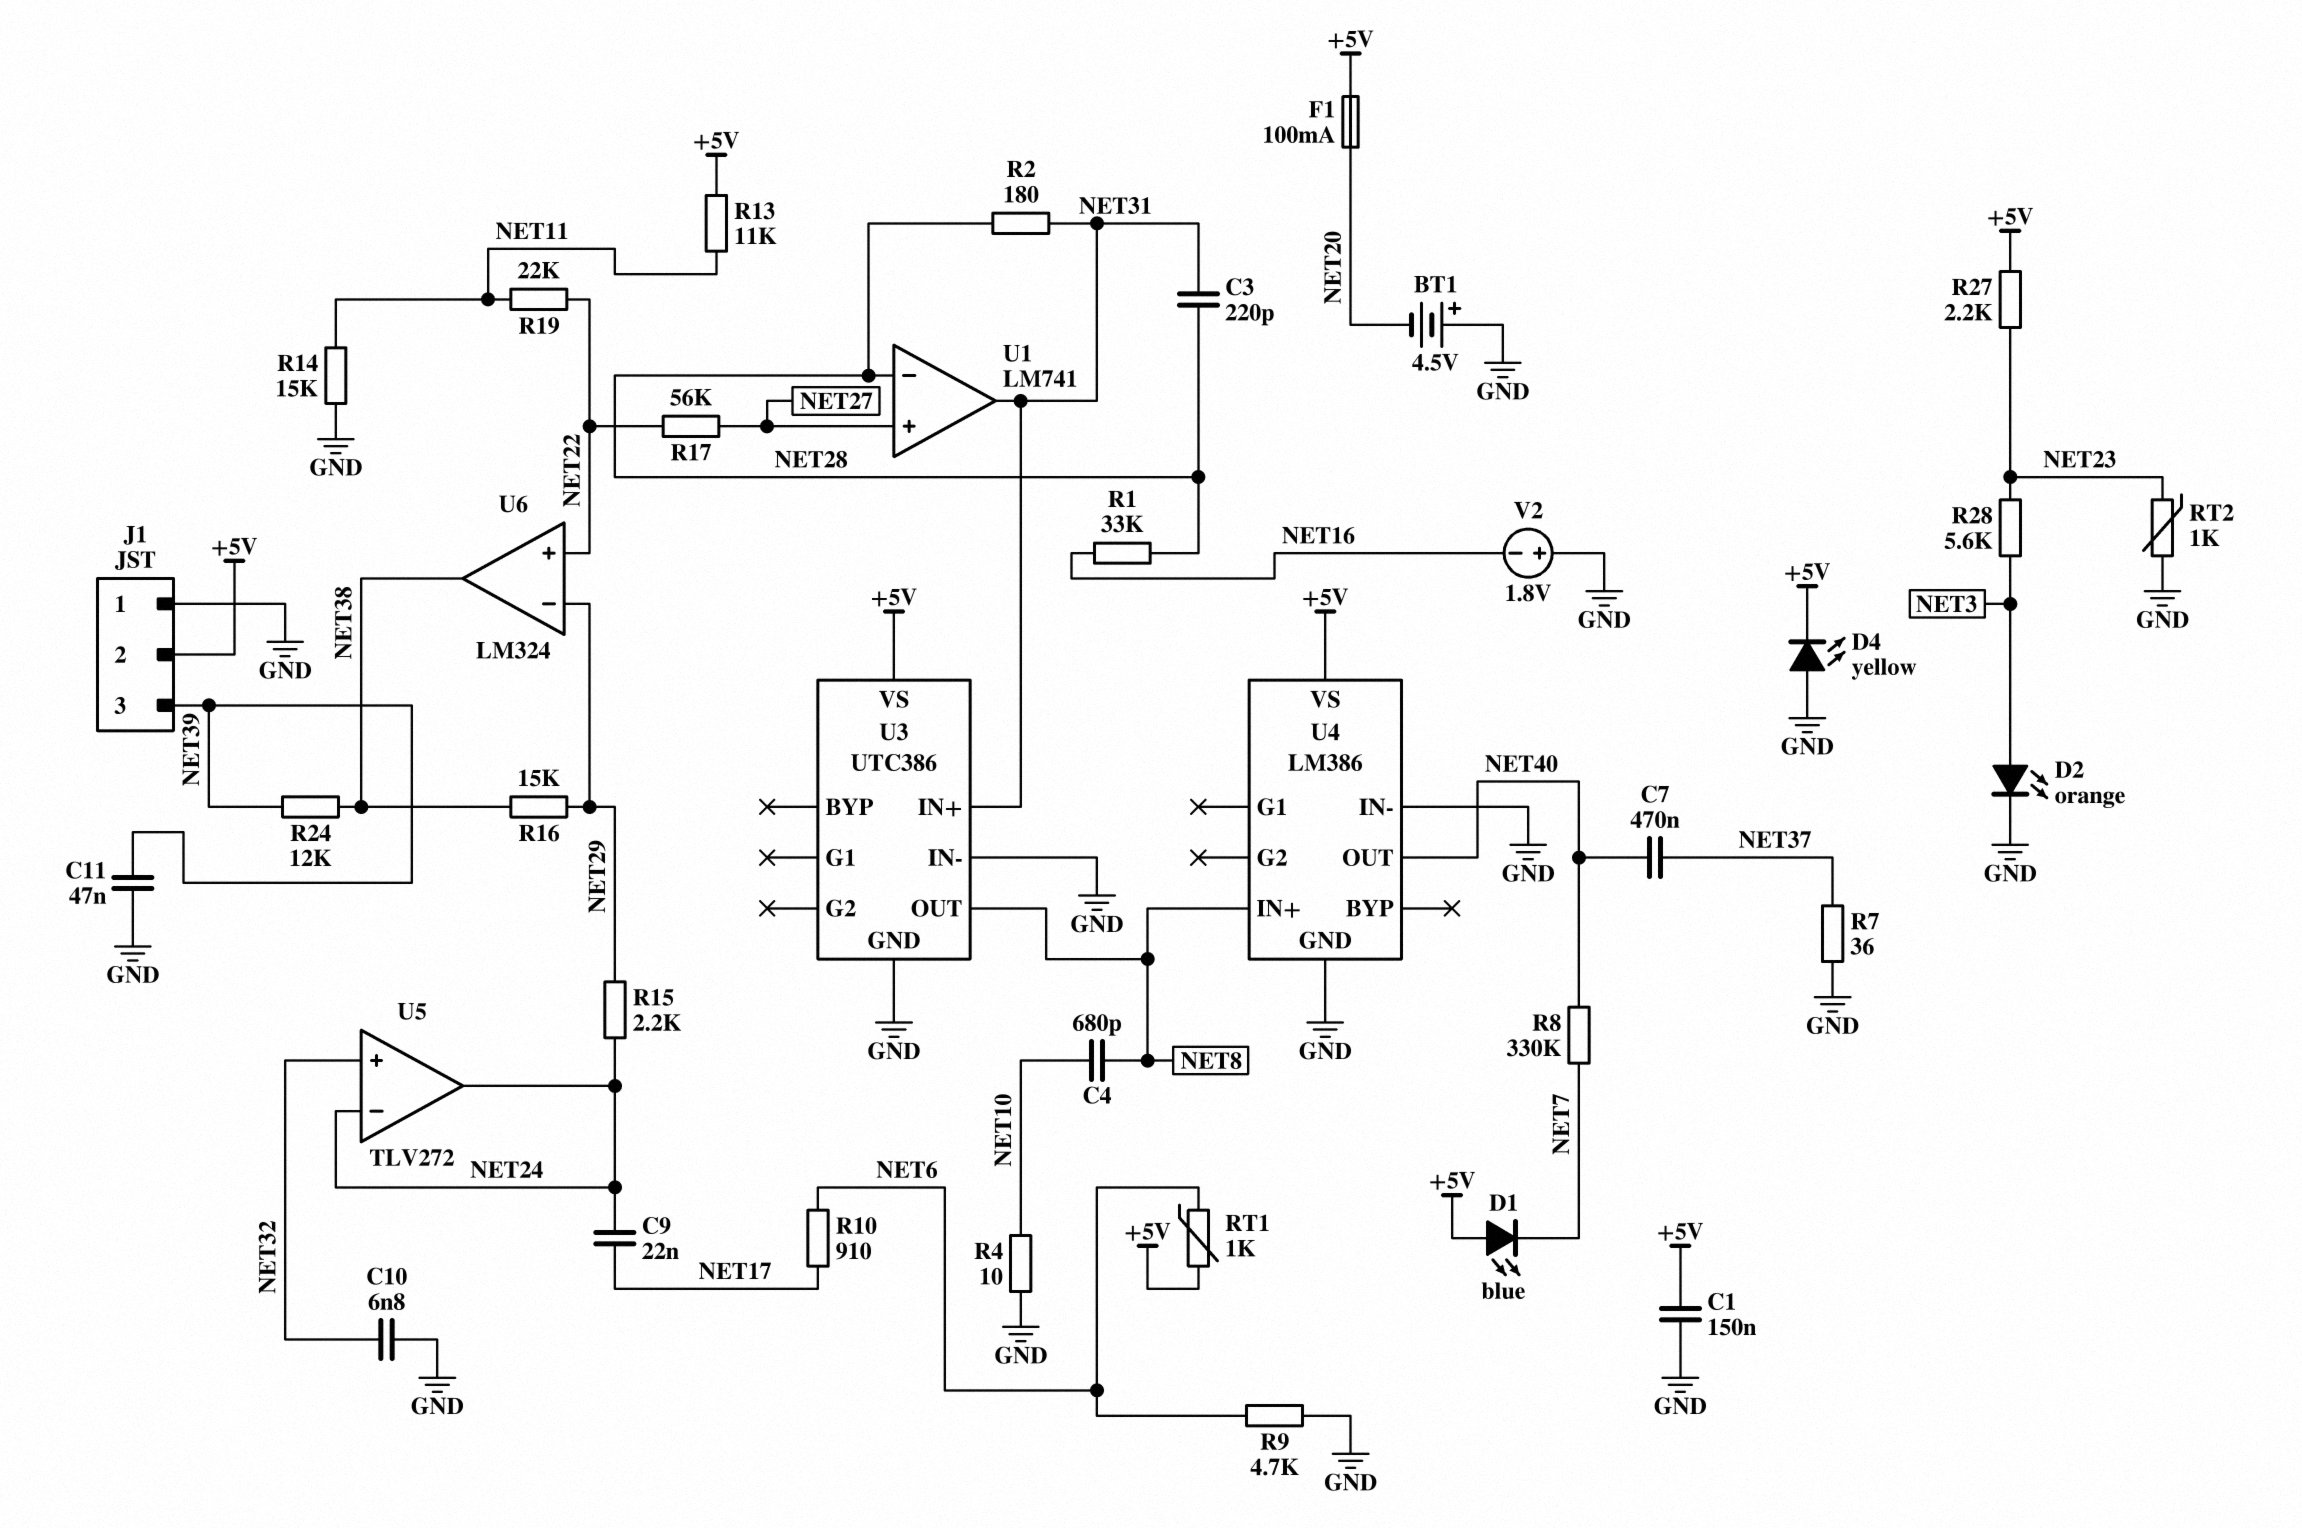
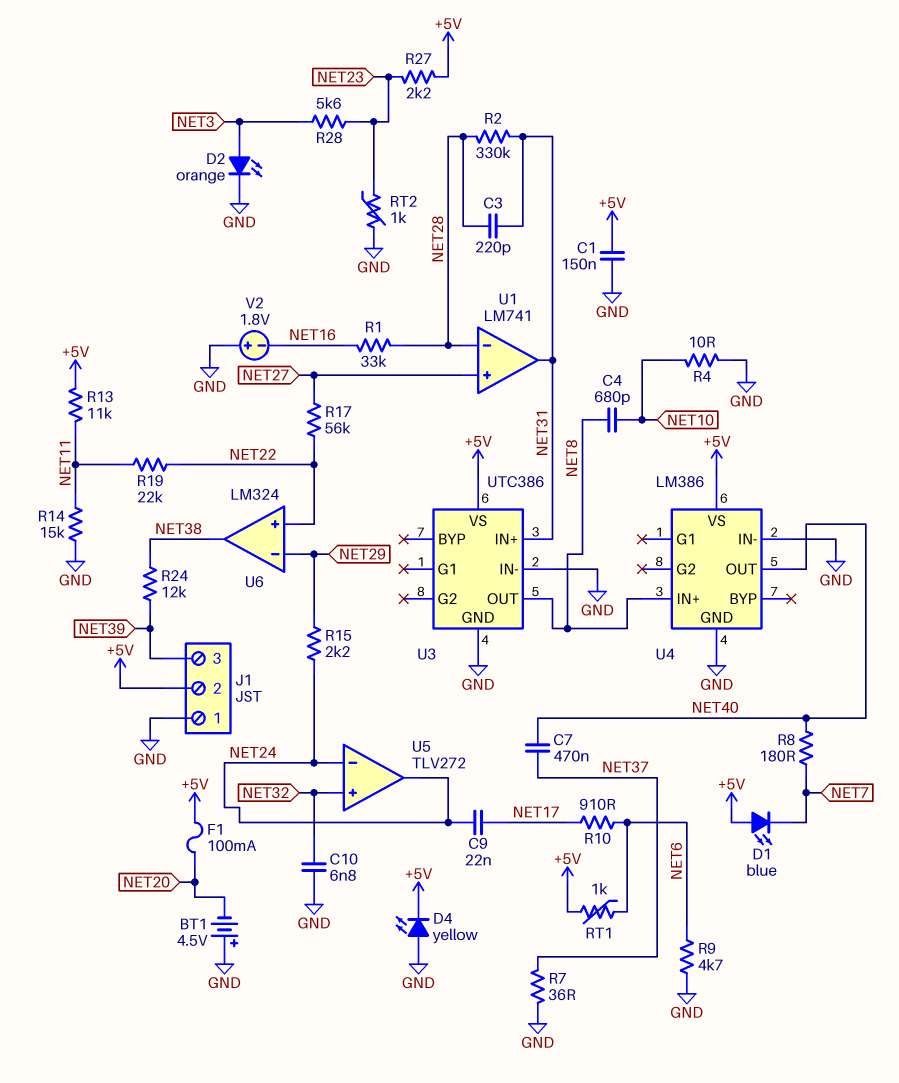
C11: 47nF (GND, NET39) -> none
R2: 180 (NET28, NET31) -> 330k (NET28, NET31)
R8: 330k (NET7, NET40) -> 180 (NET7, NET40)
R16: 15k (NET29, NET38) -> none

